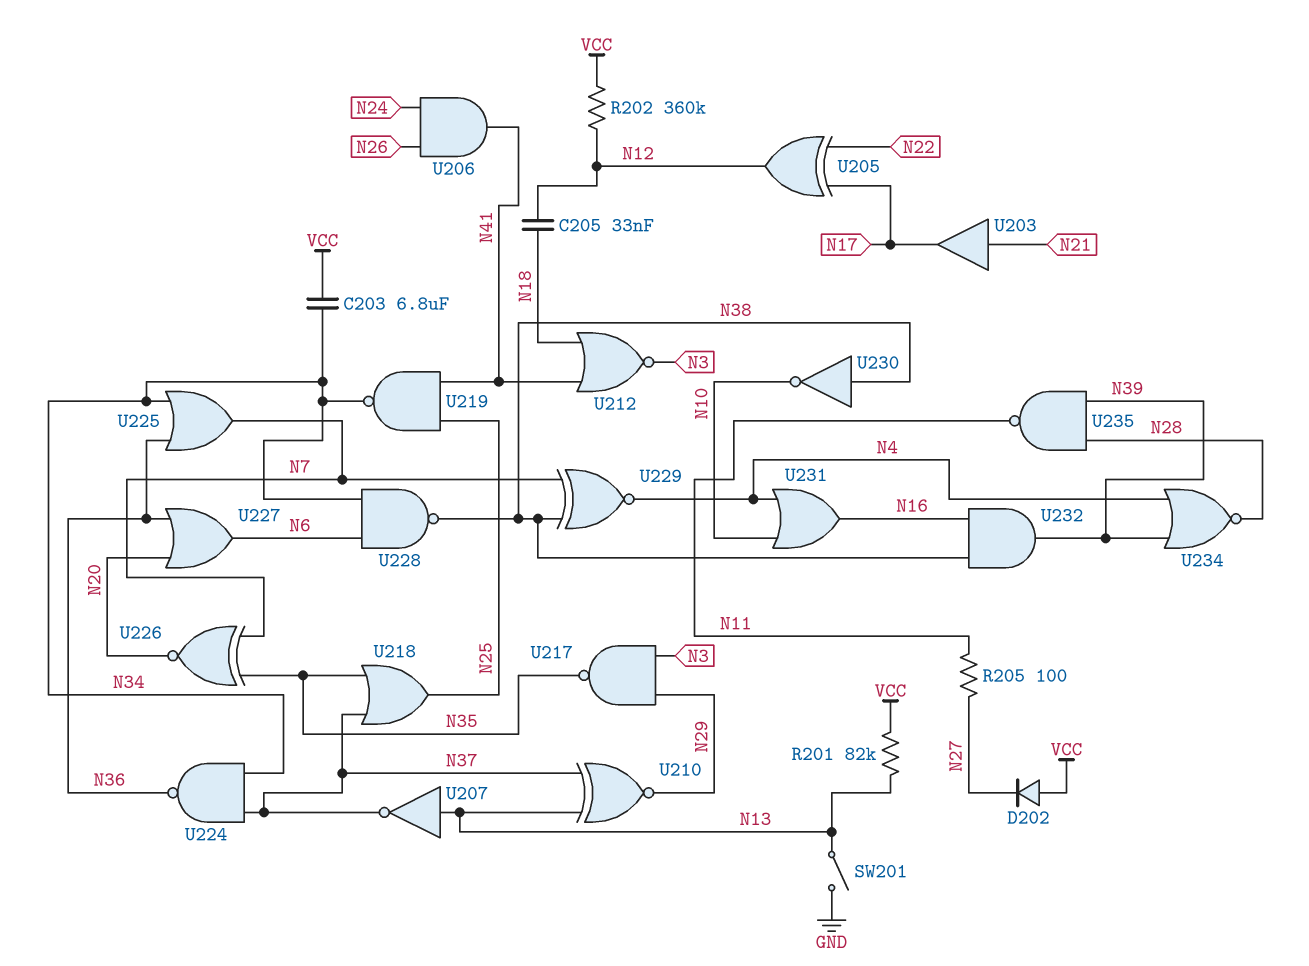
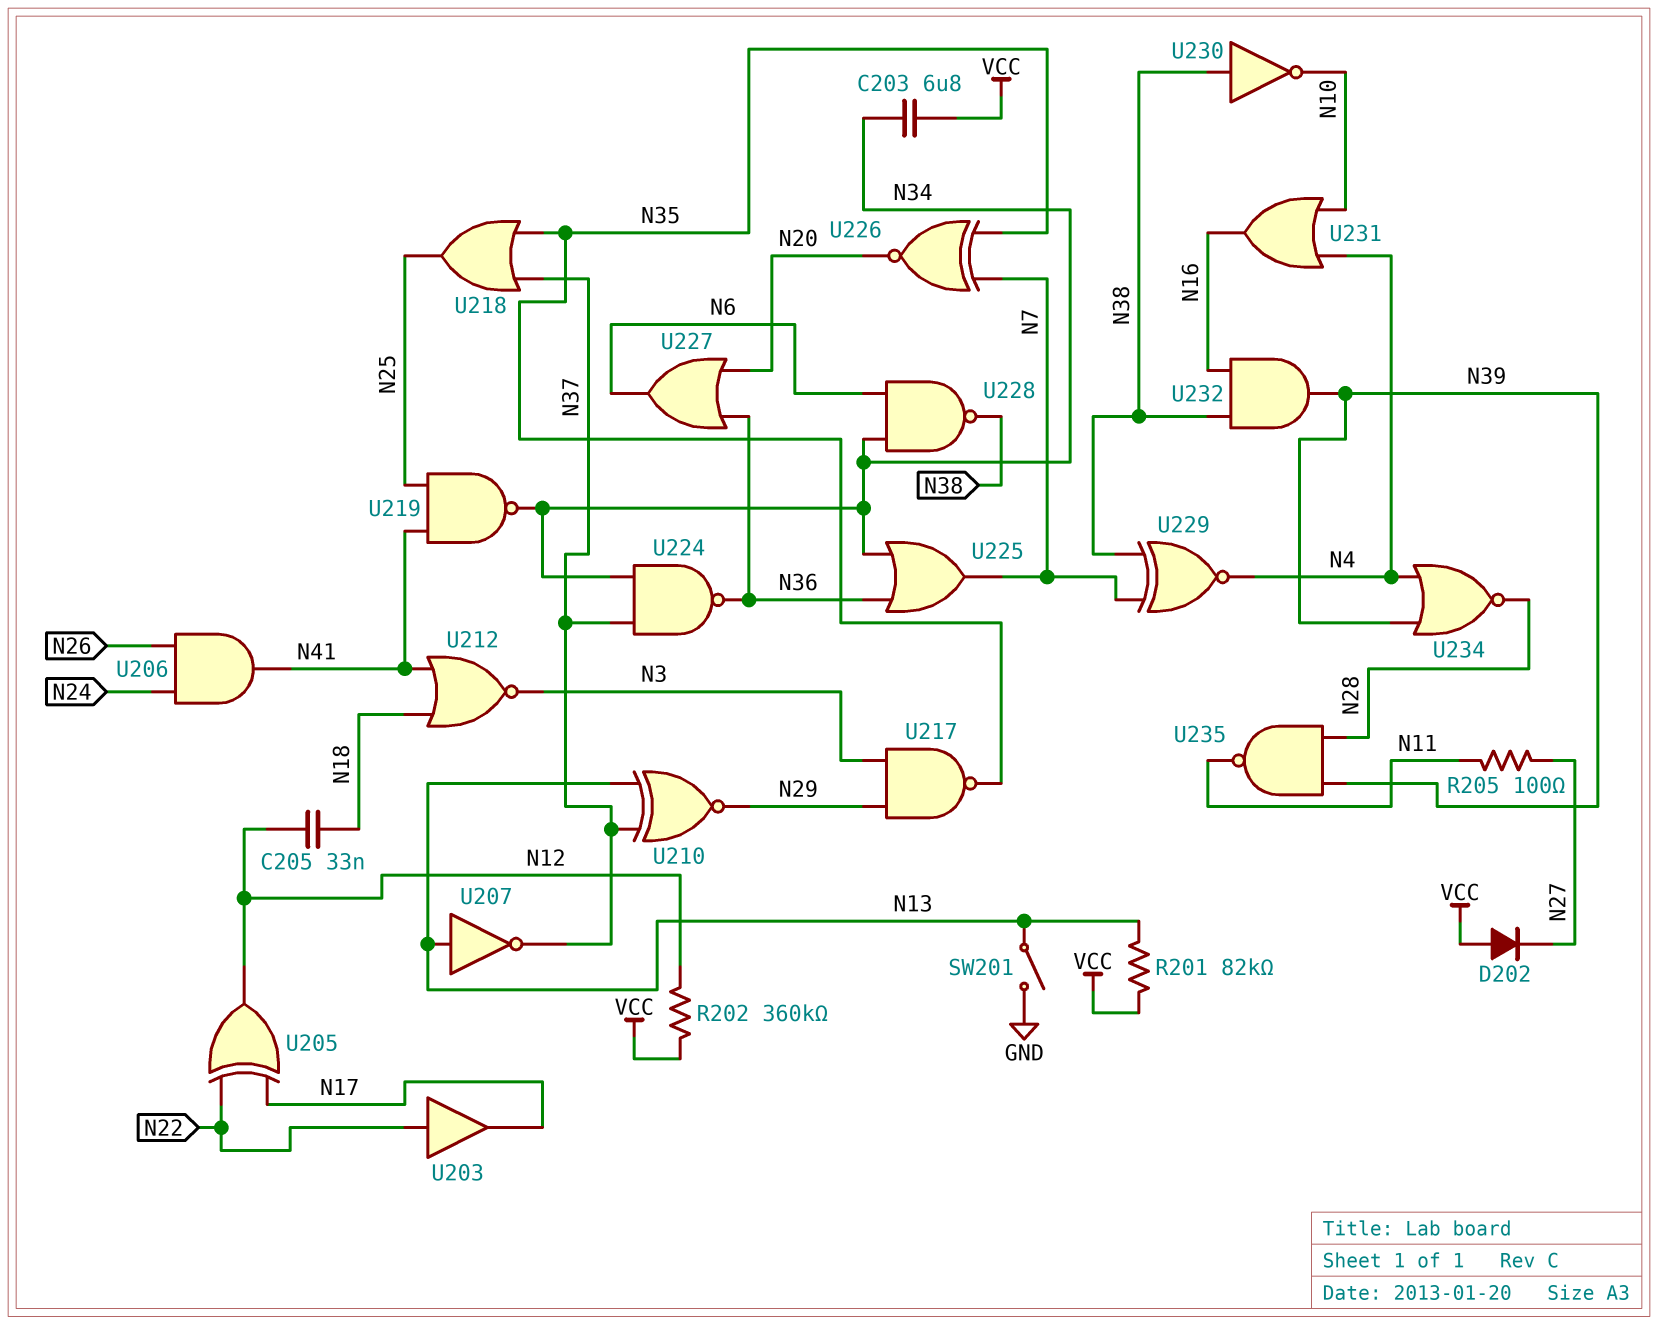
U203: buffer (in N21, out N17) -> buffer (in N22, out N17)

